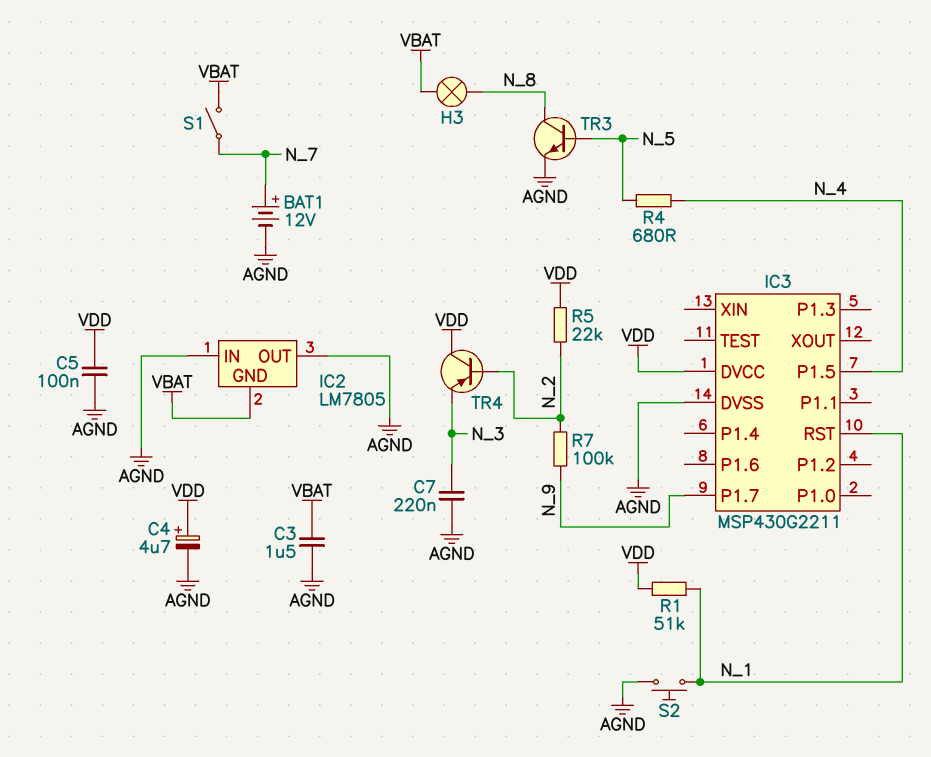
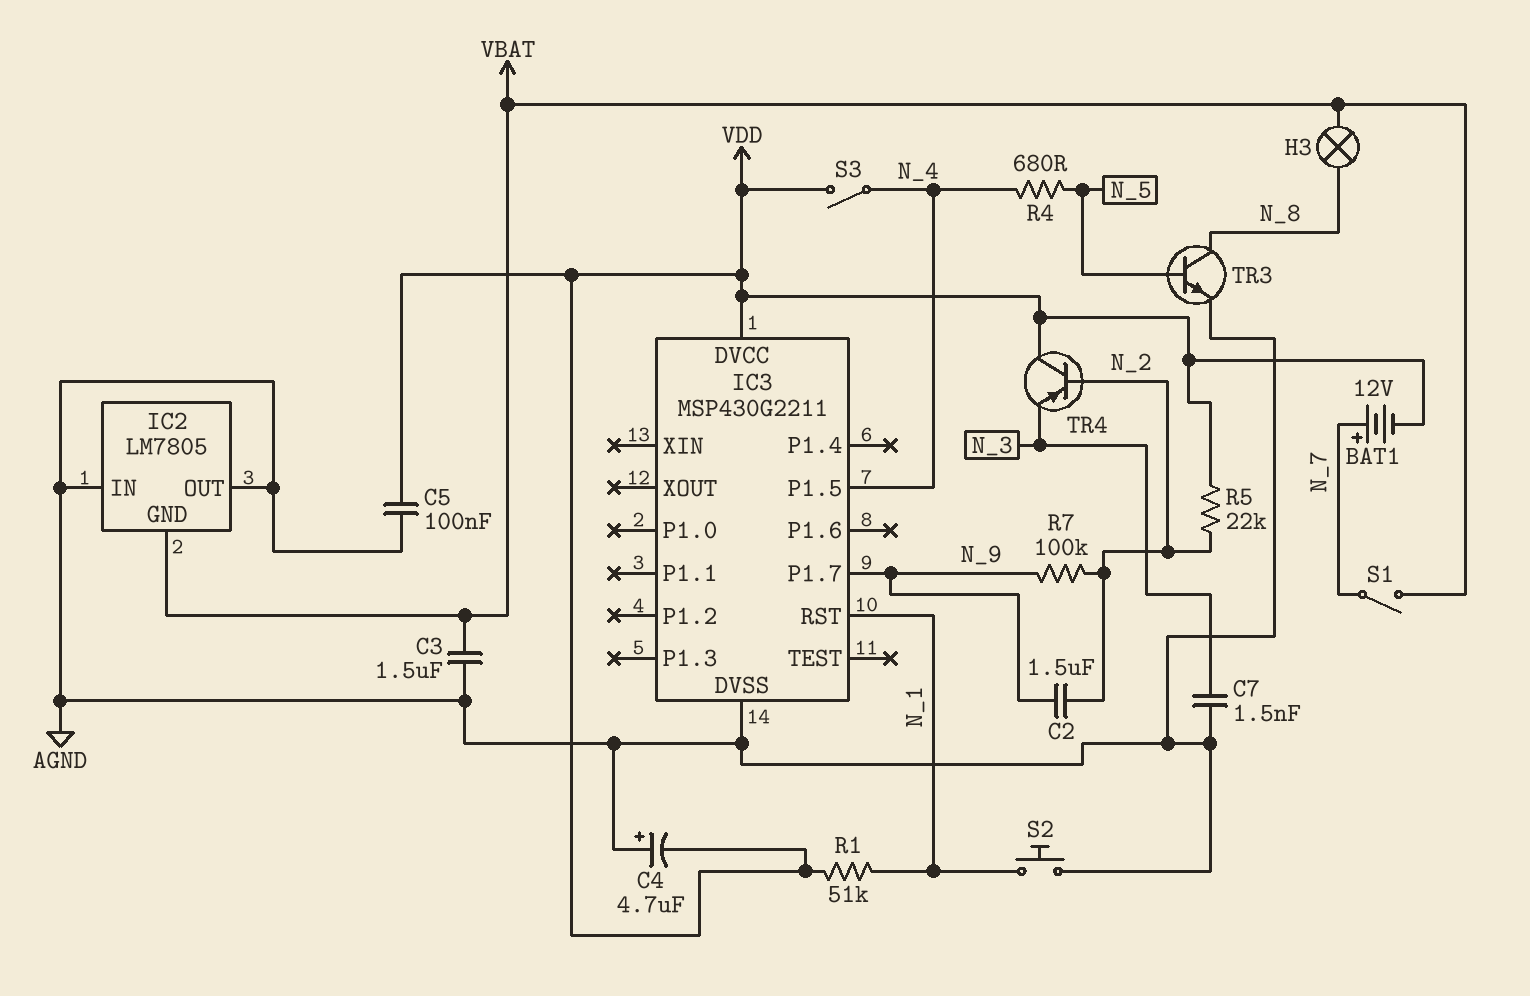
BAT1: 12V (plus N_7, minus AGND) -> 12V (plus N_7, minus VDD)
C2: none -> 1.5uF (N_2, N_9)
C4: 4.7uF (plus VDD, minus AGND) -> 4.7uF (plus AGND, minus VDD)
C7: 220nF (AGND, N_3) -> 1.5nF (AGND, N_3)
S3: none -> switch (N_4, VDD)

